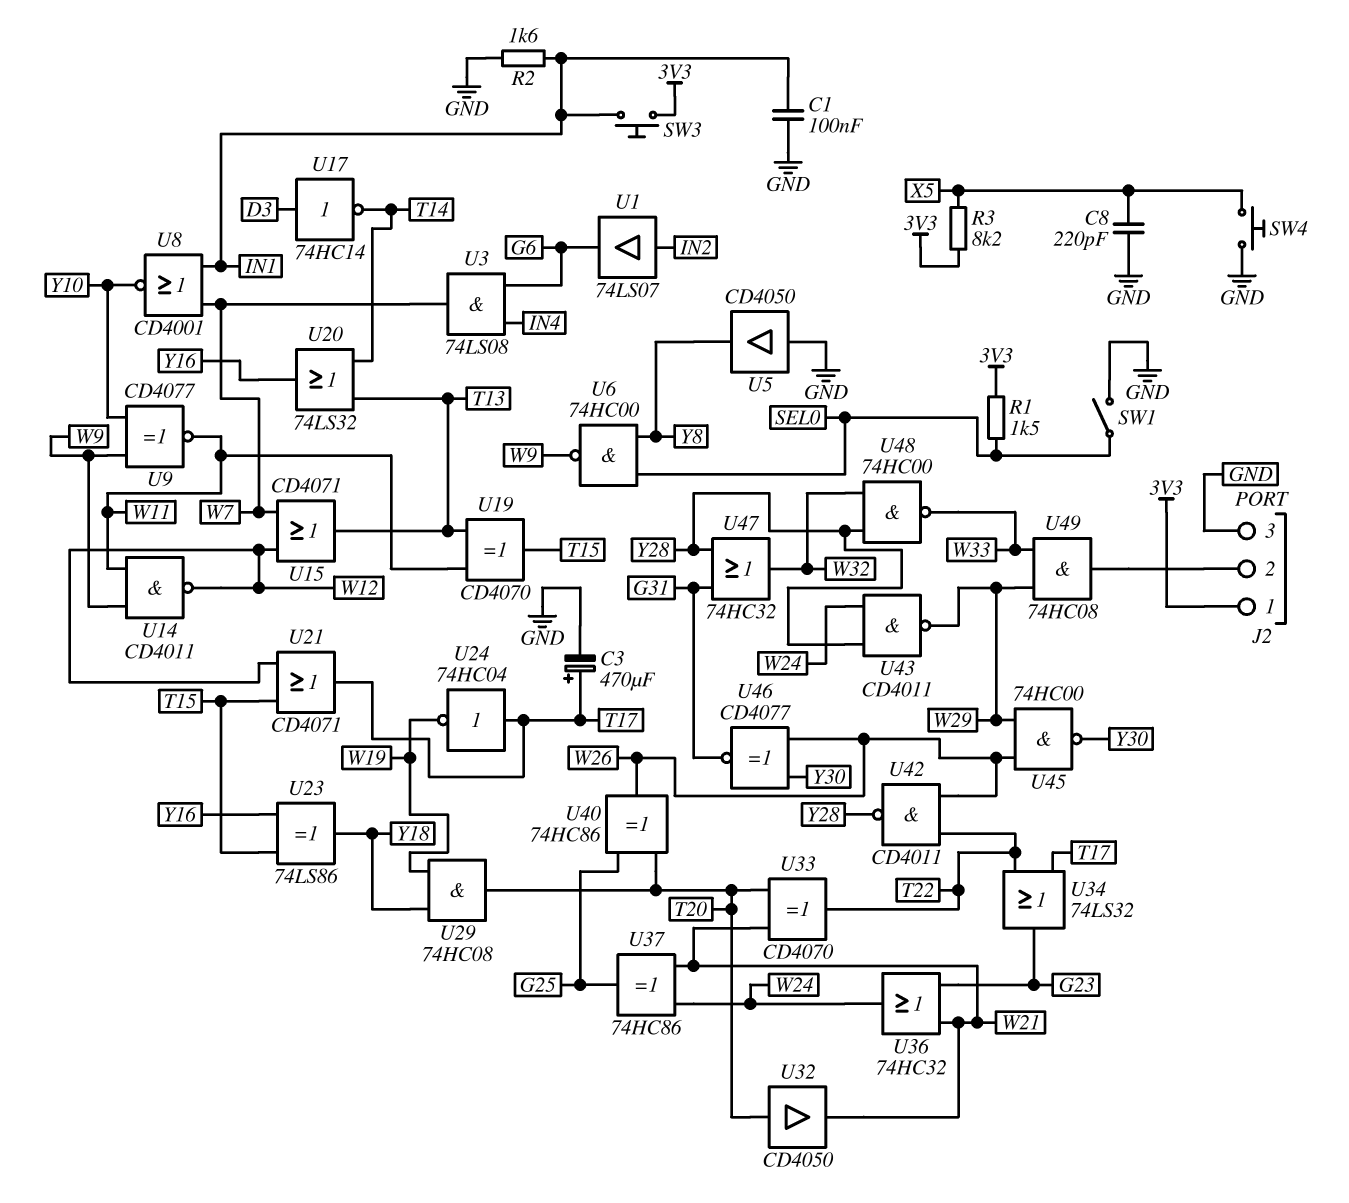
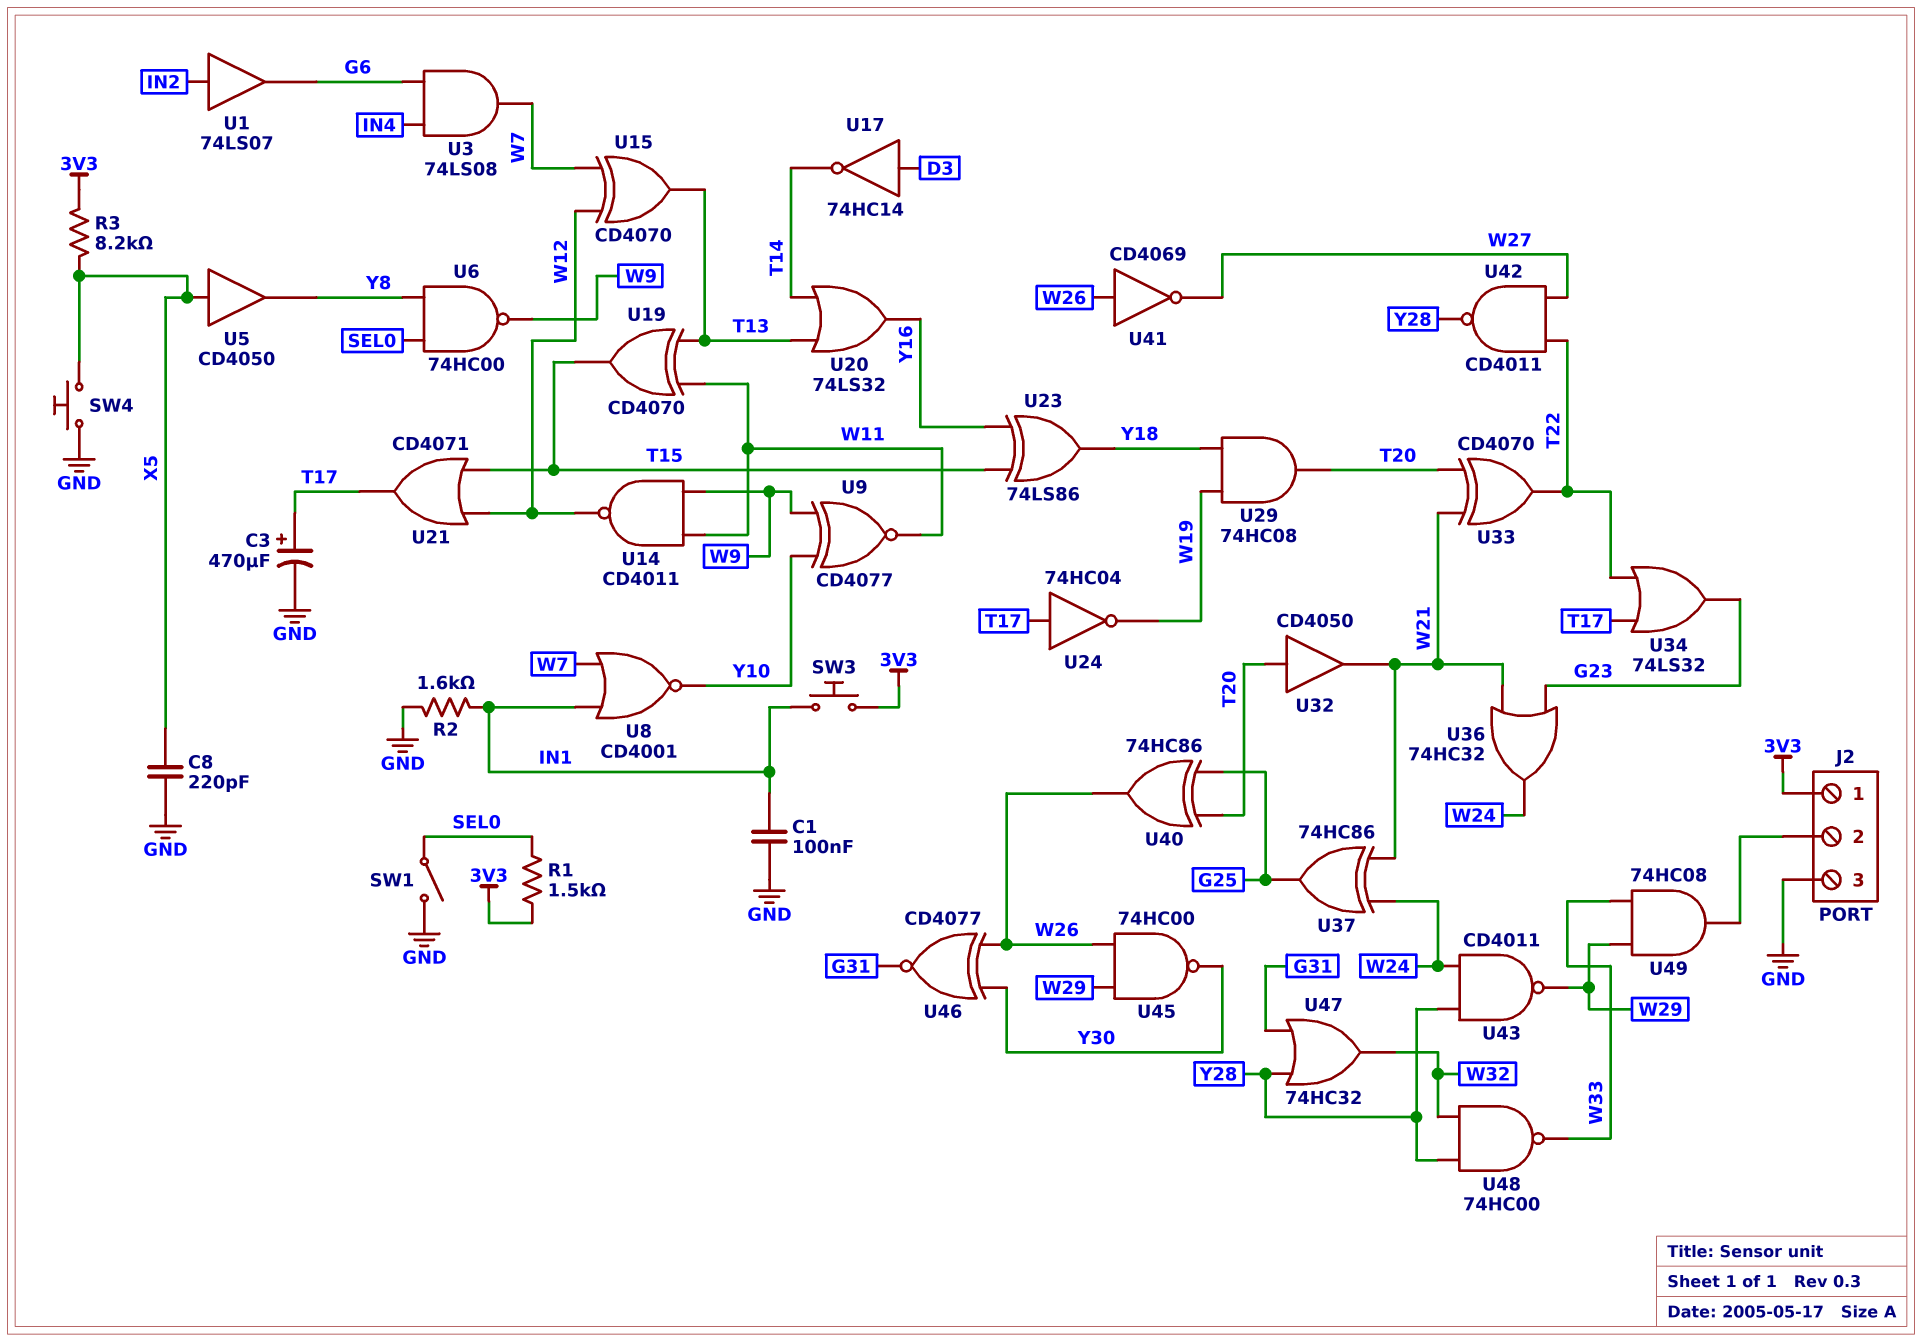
U5: buffer CD4050 (in GND, out Y8) -> buffer CD4050 (in X5, out Y8)
U15: OR CD4071 (in W7, in W12, out T13) -> XOR CD4070 (in W7, in W12, out T13)
U41: none -> NOT CD4069 (in W26, out W27)
U42: NAND CD4011 (in T22, in W26, out Y28) -> NAND CD4011 (in T22, in W27, out Y28)

